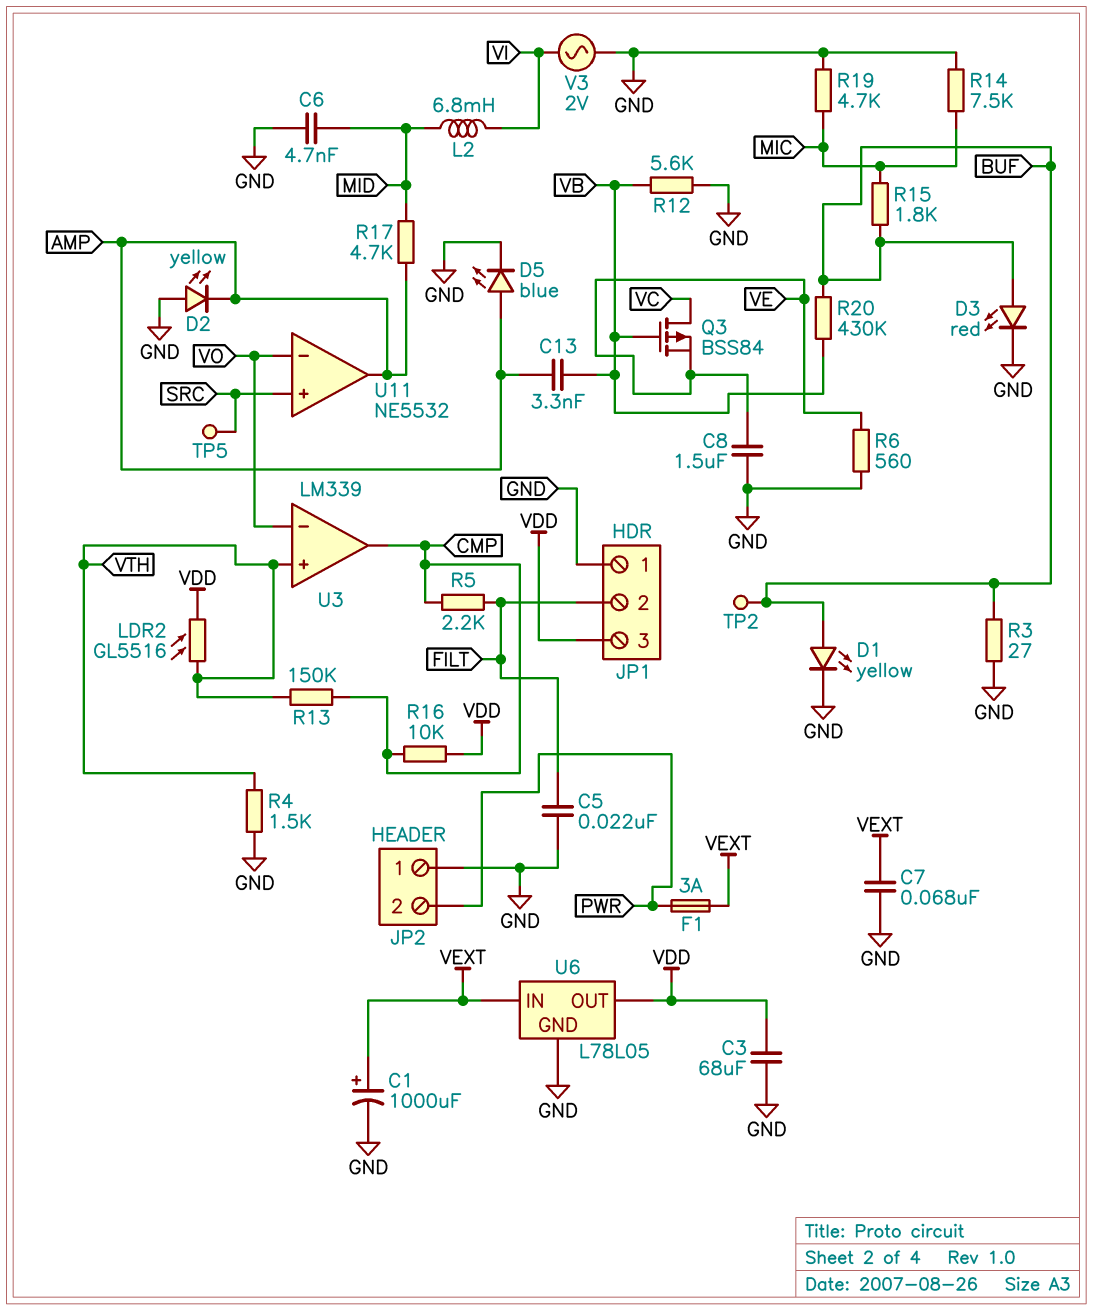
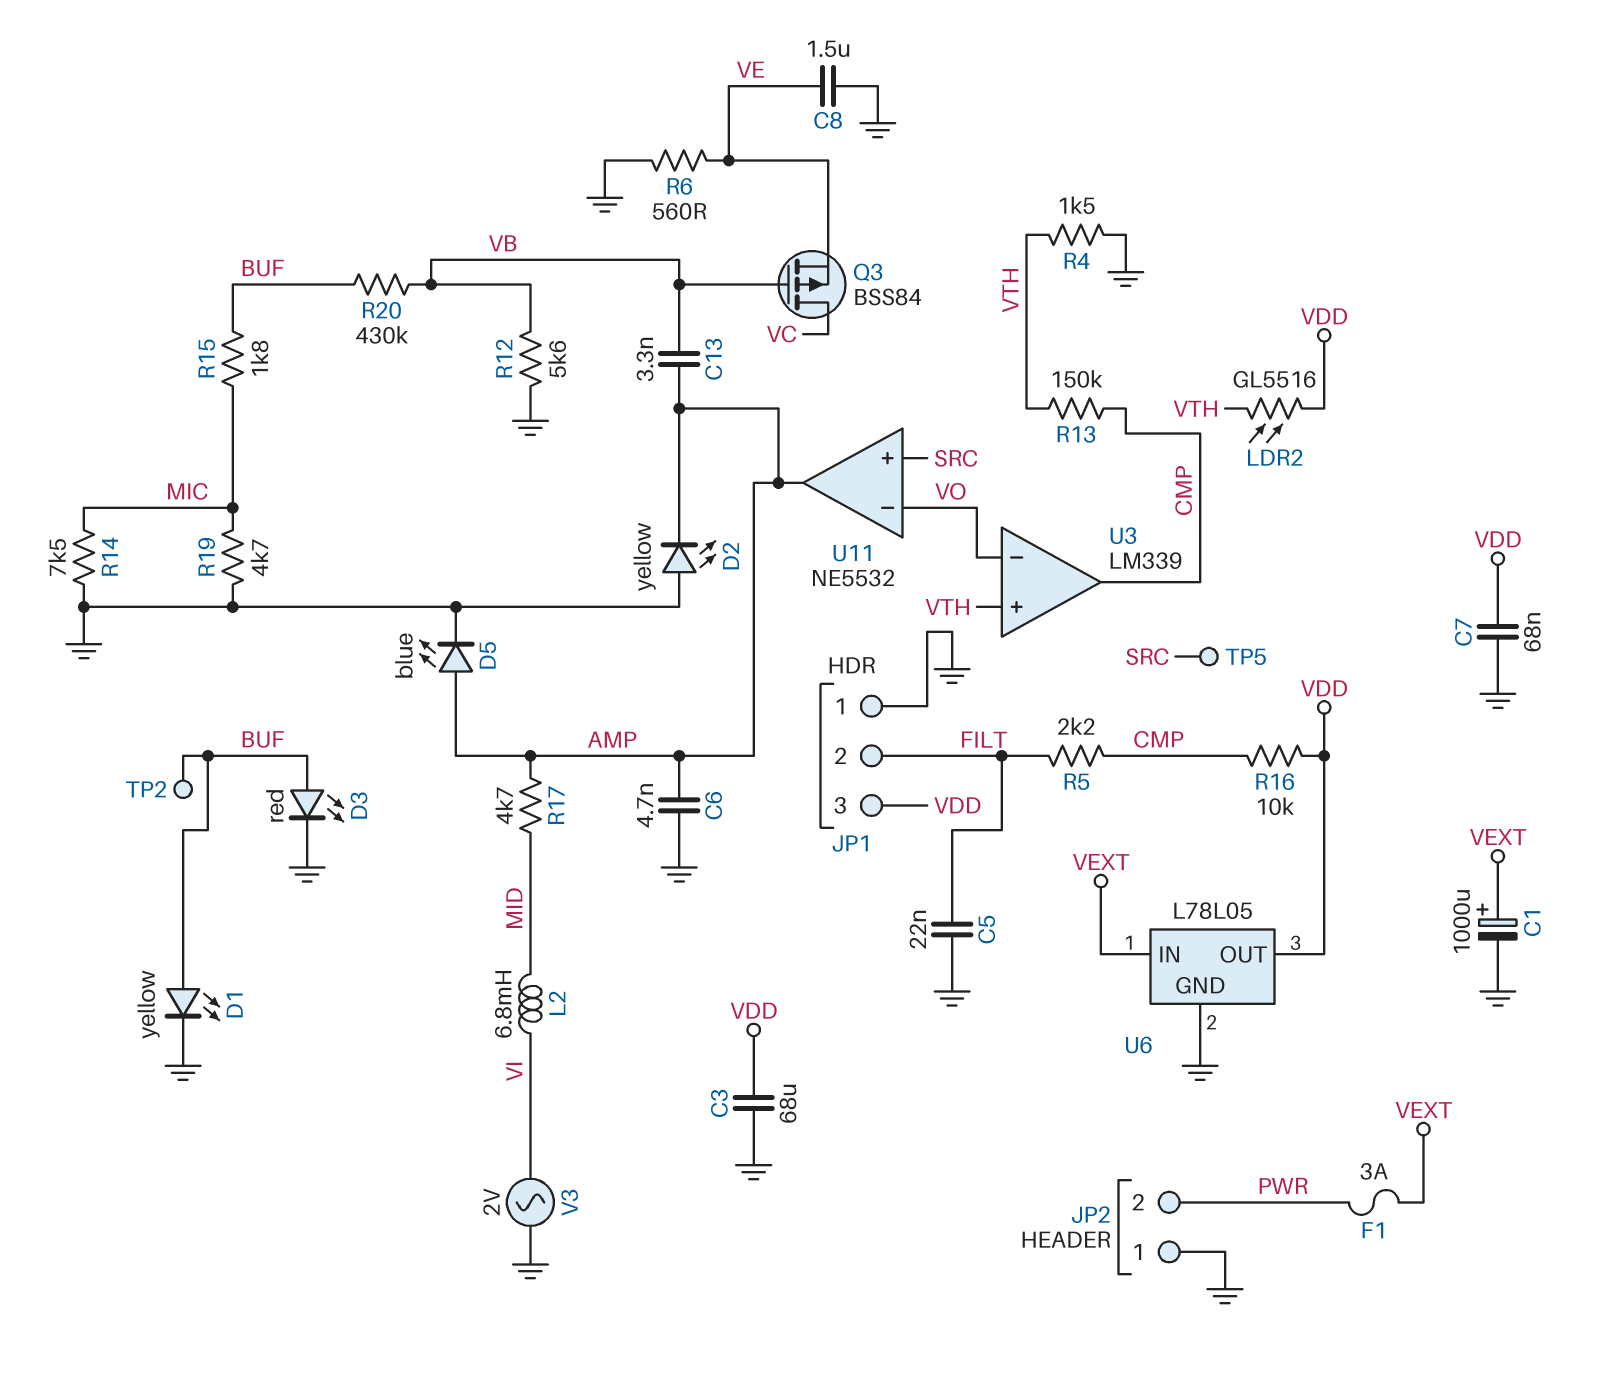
C6: 4.7nF (GND, MID) -> 4.7nF (AMP, GND)
C7: 68nF (GND, VEXT) -> 68nF (GND, VDD)
R3: 27 (BUF, GND) -> none

